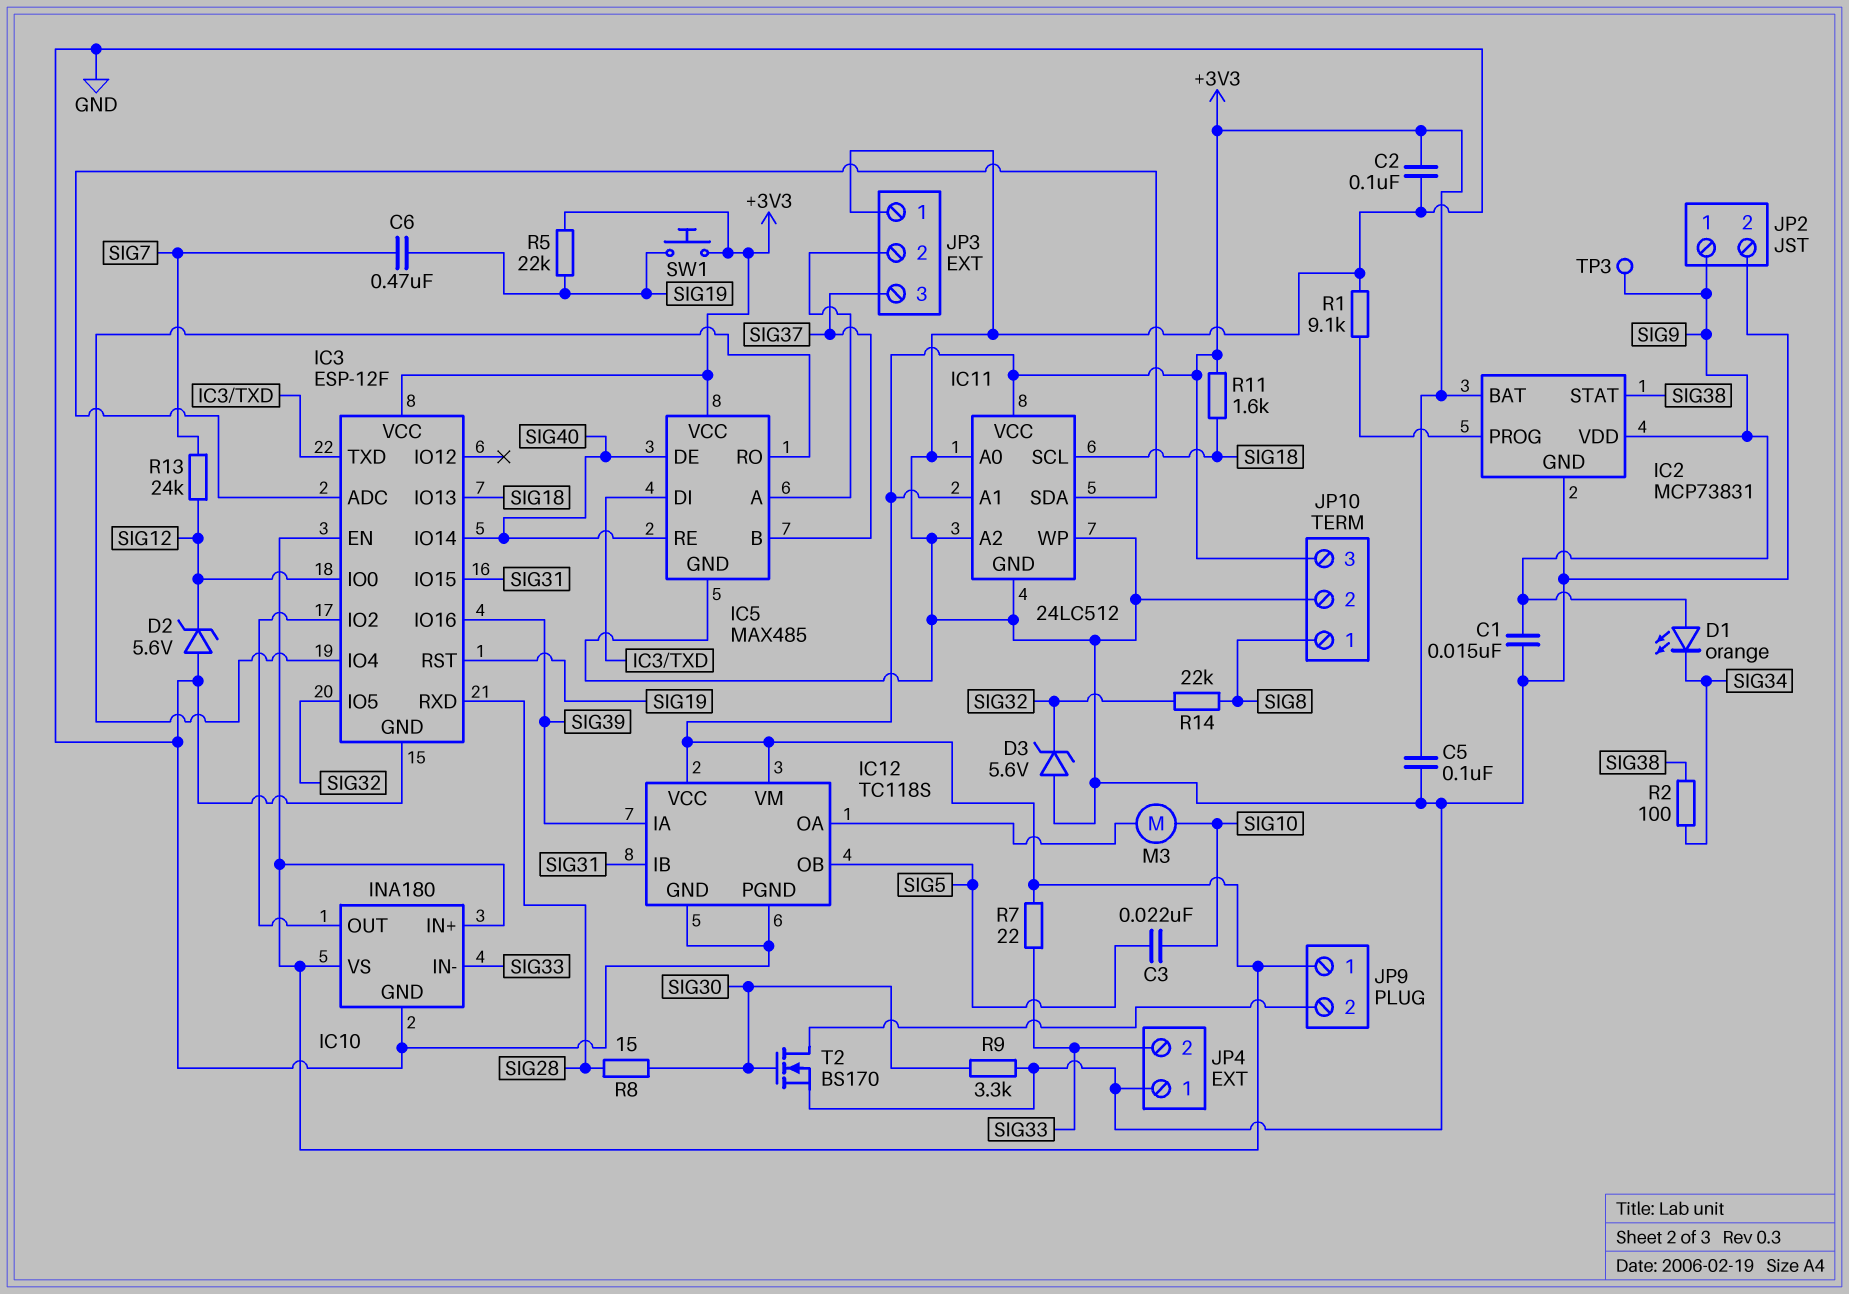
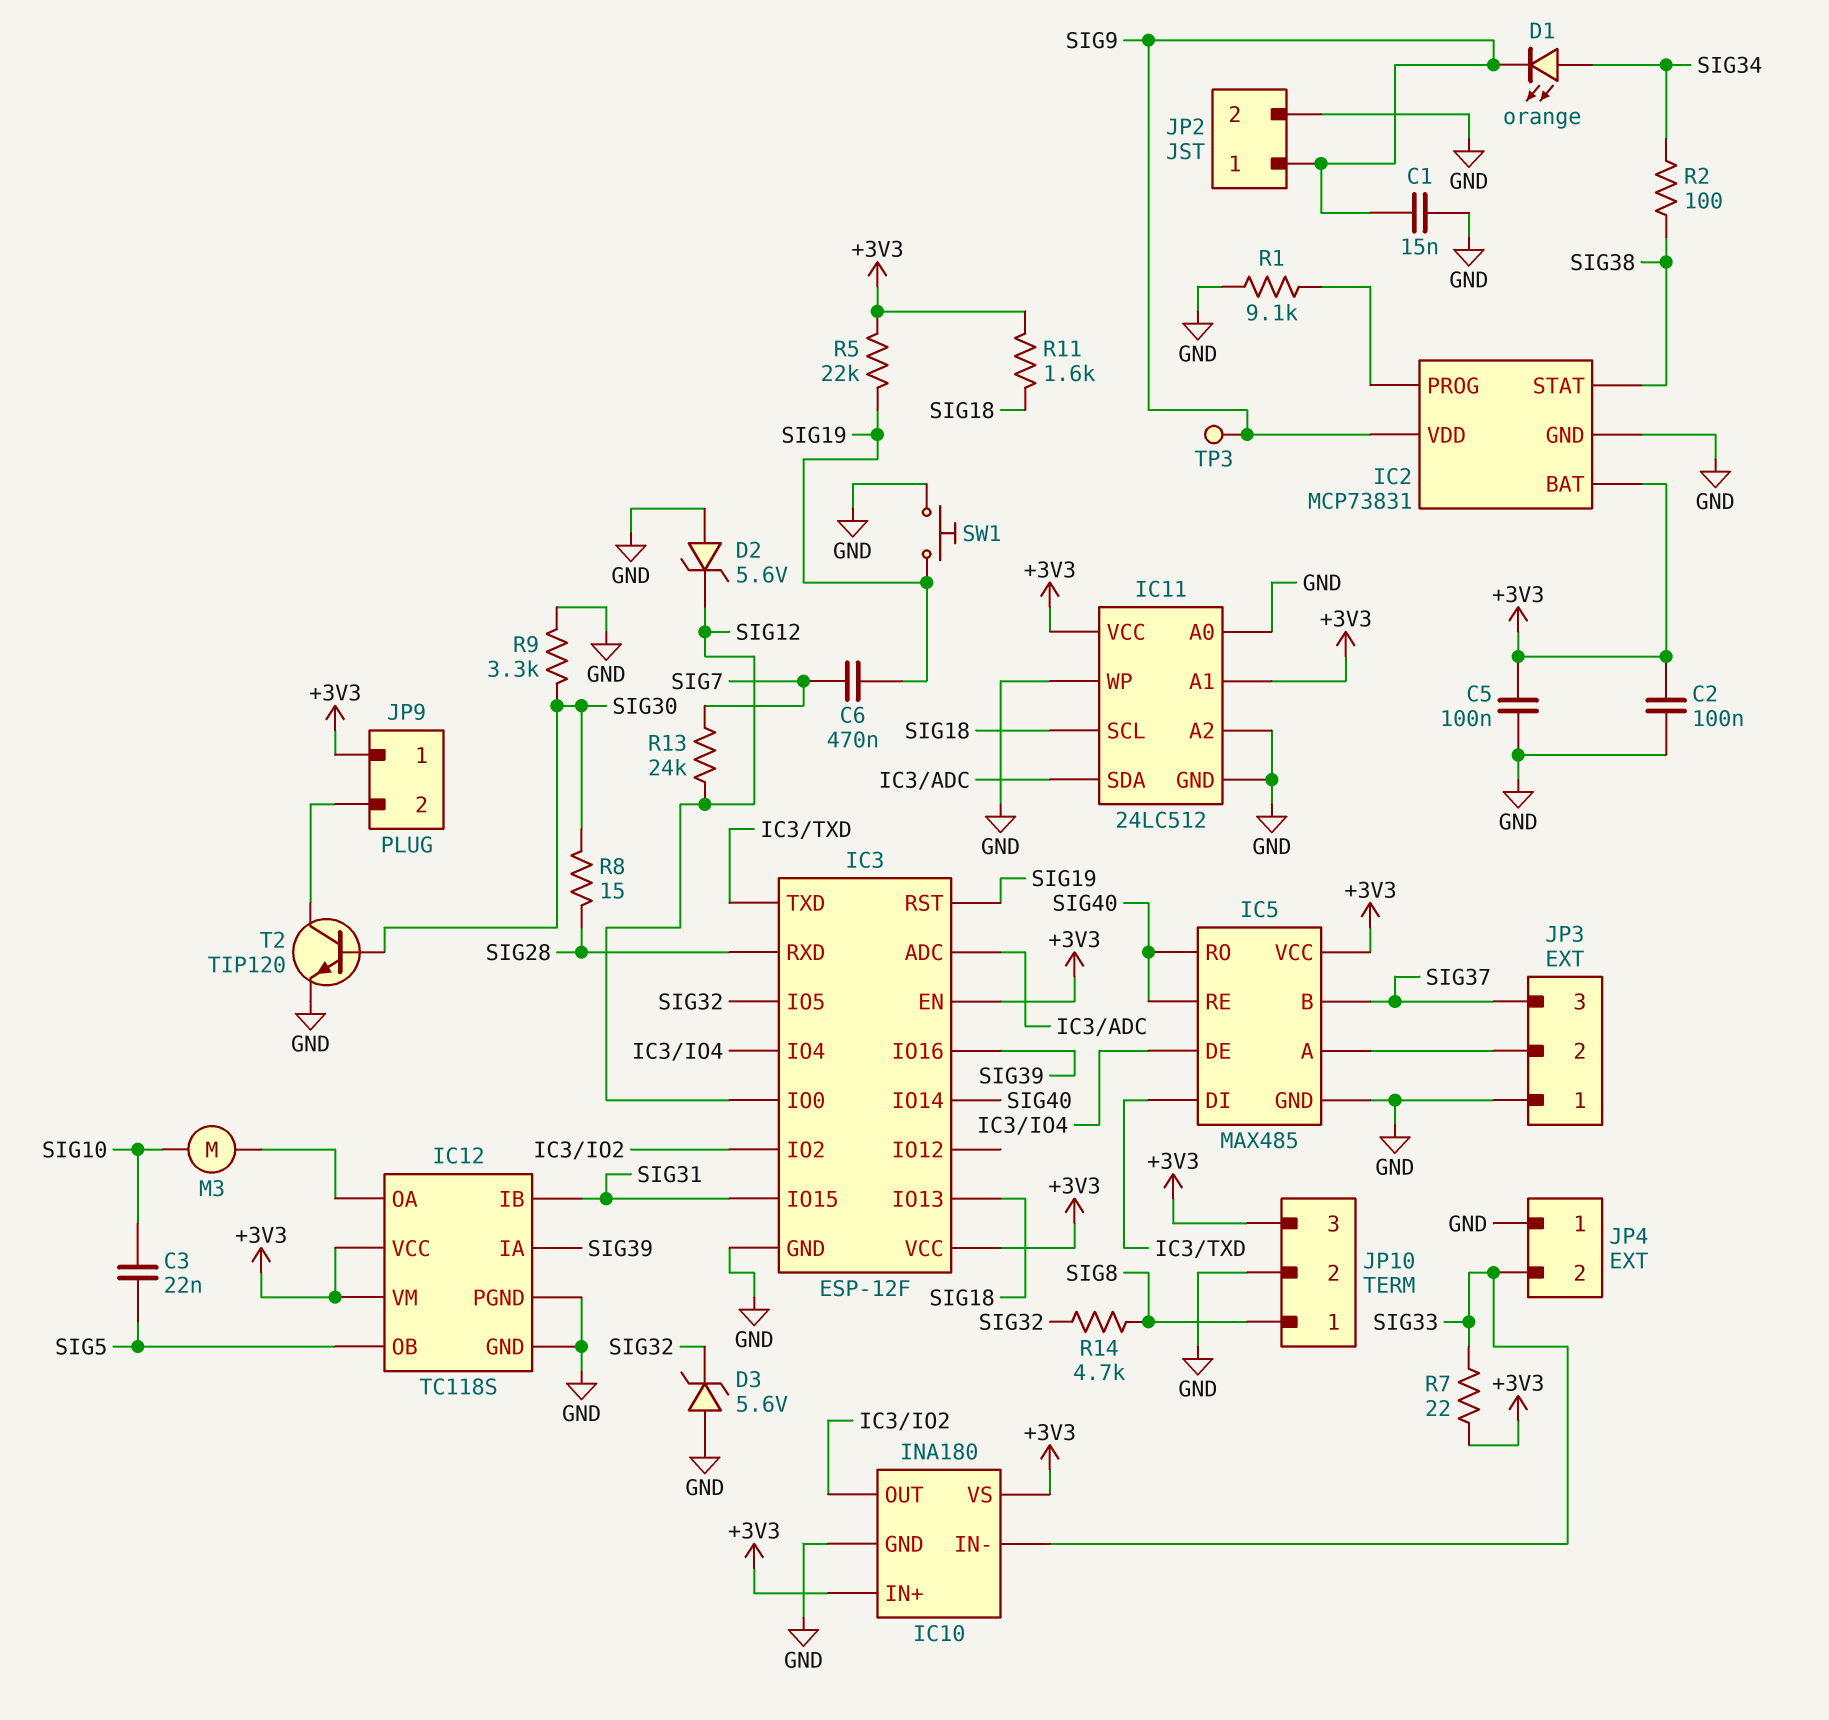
D1: LED orange (A SIG9, K SIG34) -> LED orange (A SIG34, K SIG9)
IC5 pin DE: SIG40 -> IC3/IO4
IC5 pin RO: IC3/IO4 -> SIG40
R14: 22k (SIG8, SIG32) -> 4.7k (SIG8, SIG32)
SW1: button (+3V3, SIG19) -> button (GND, SIG19)
T2: NMOS BS170 (G SIG30, D JP9/2, S GND) -> NPN TIP120 (B SIG30, C JP9/2, E GND)

